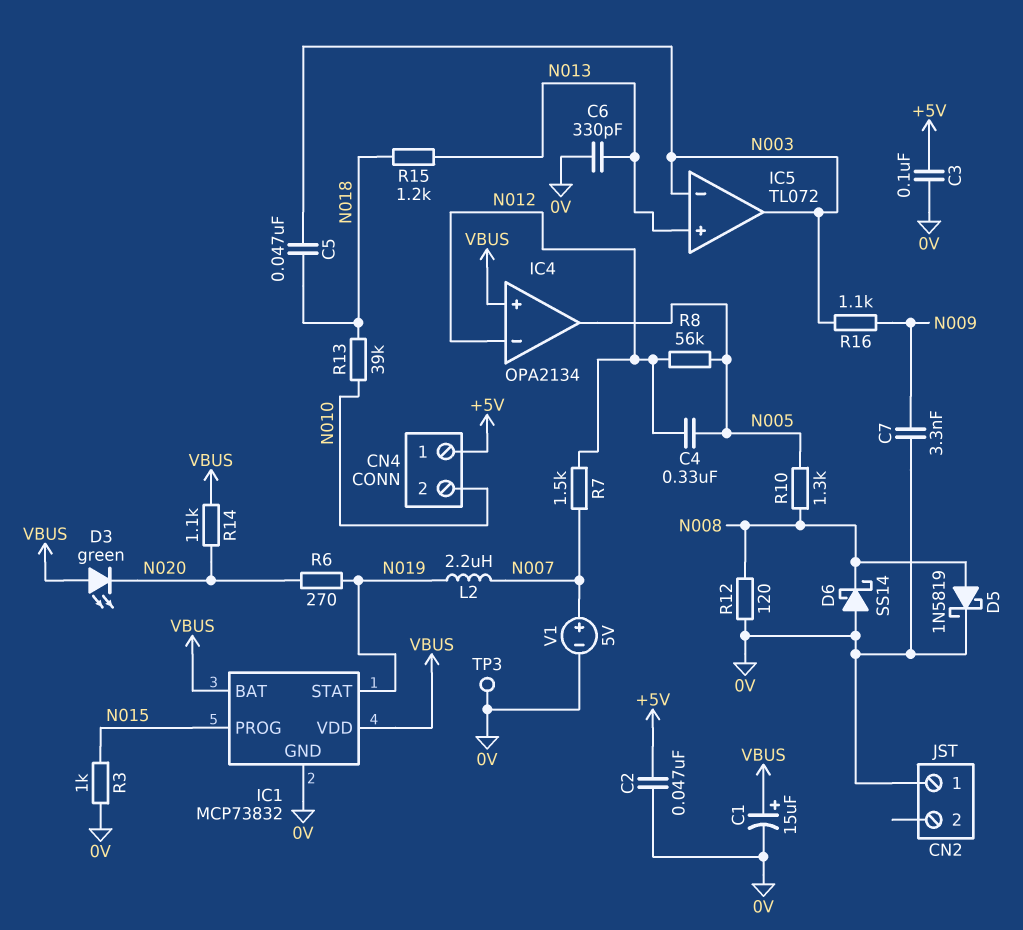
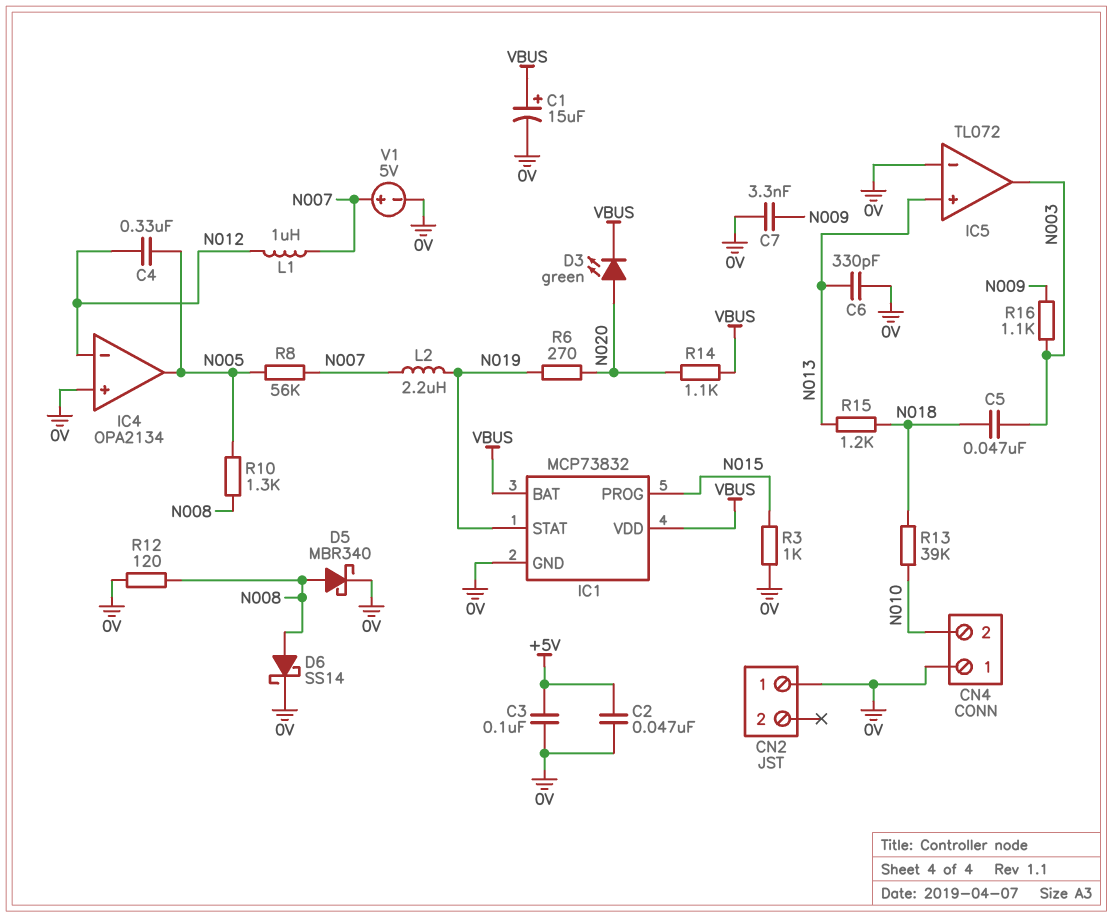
CN4 pin 1: +5V -> 0V
D3: LED green (A VBUS, K N020) -> LED green (A N020, K VBUS)
D5: schottky 1N5819 (A N008, K 0V) -> schottky MBR340 (A N008, K 0V)
D6: schottky SS14 (A 0V, K N008) -> schottky SS14 (A N008, K 0V)
IC4 pin in+: VBUS -> 0V
IC5 pin in-: N003 -> 0V
L1: none -> 1uH (N007, N012)
R7: 1.5k (N007, N012) -> none
R8: 56k (N005, N012) -> 56k (N005, N007)
TP3: test point (0V) -> none

